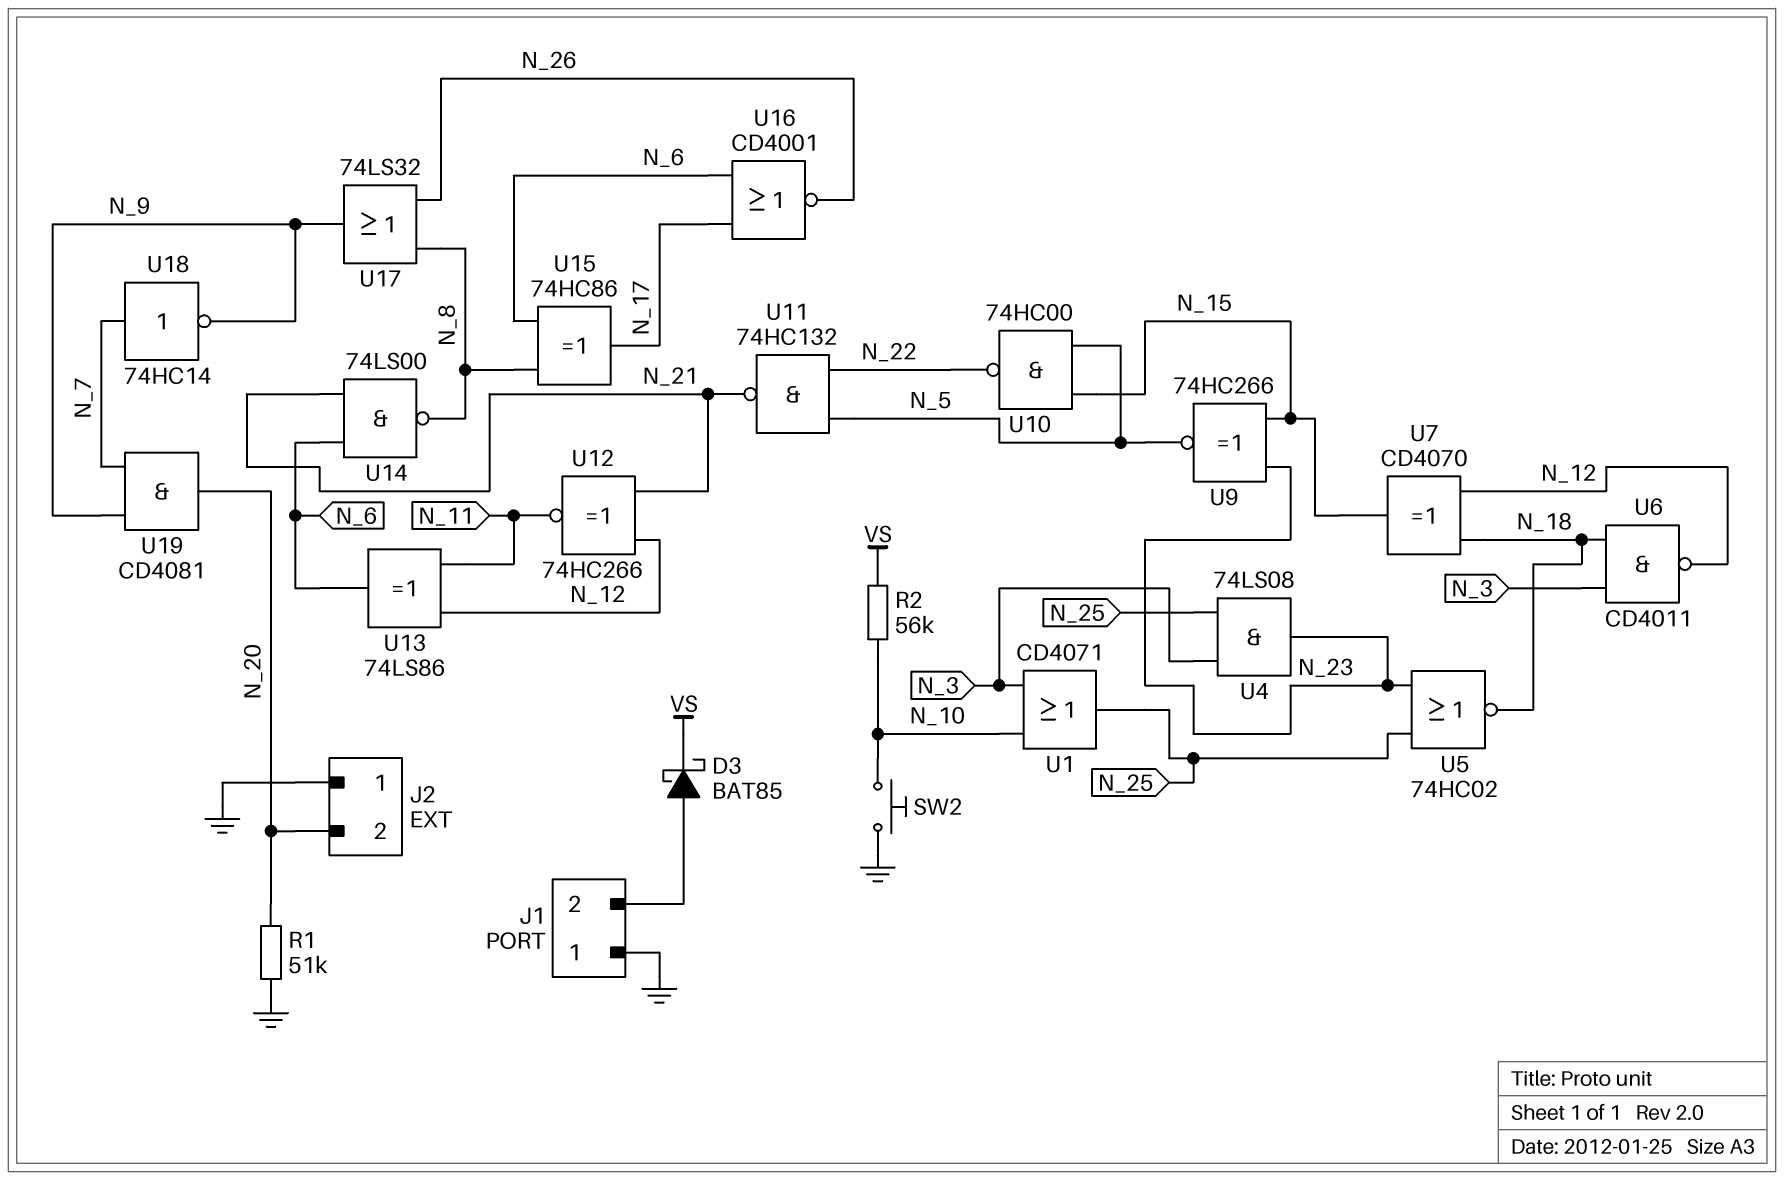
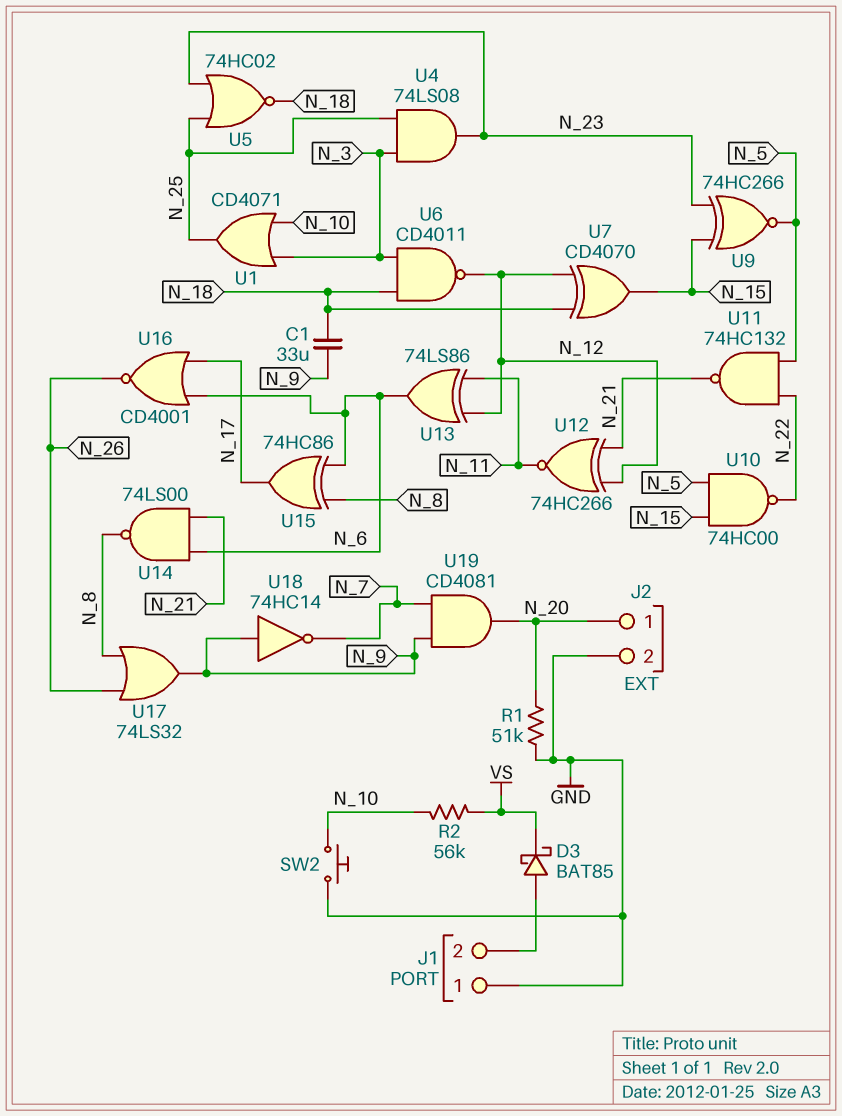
C1: none -> 33uF (N_9, N_18)
J2 pin 1: GND -> N_20
J2 pin 2: N_20 -> GND
U18: NOT 74HC14 (in N_7, out N_9) -> NOT 74HC14 (in N_9, out N_7)

